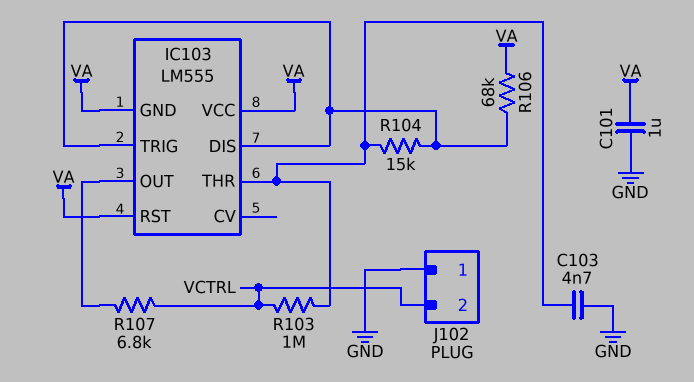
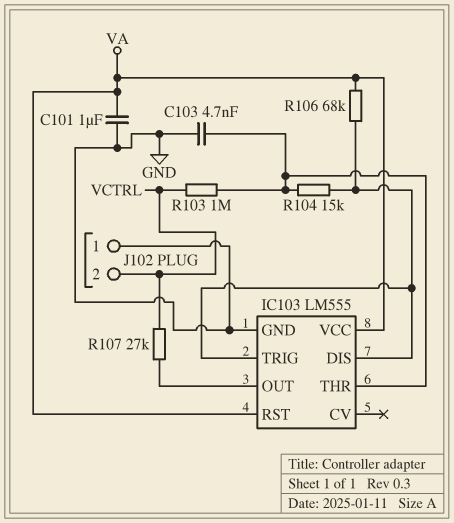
IC103 pin GND: VA -> GND
R107: 6.8k (IC103/OUT, VCTRL) -> 27k (IC103/OUT, VCTRL)

